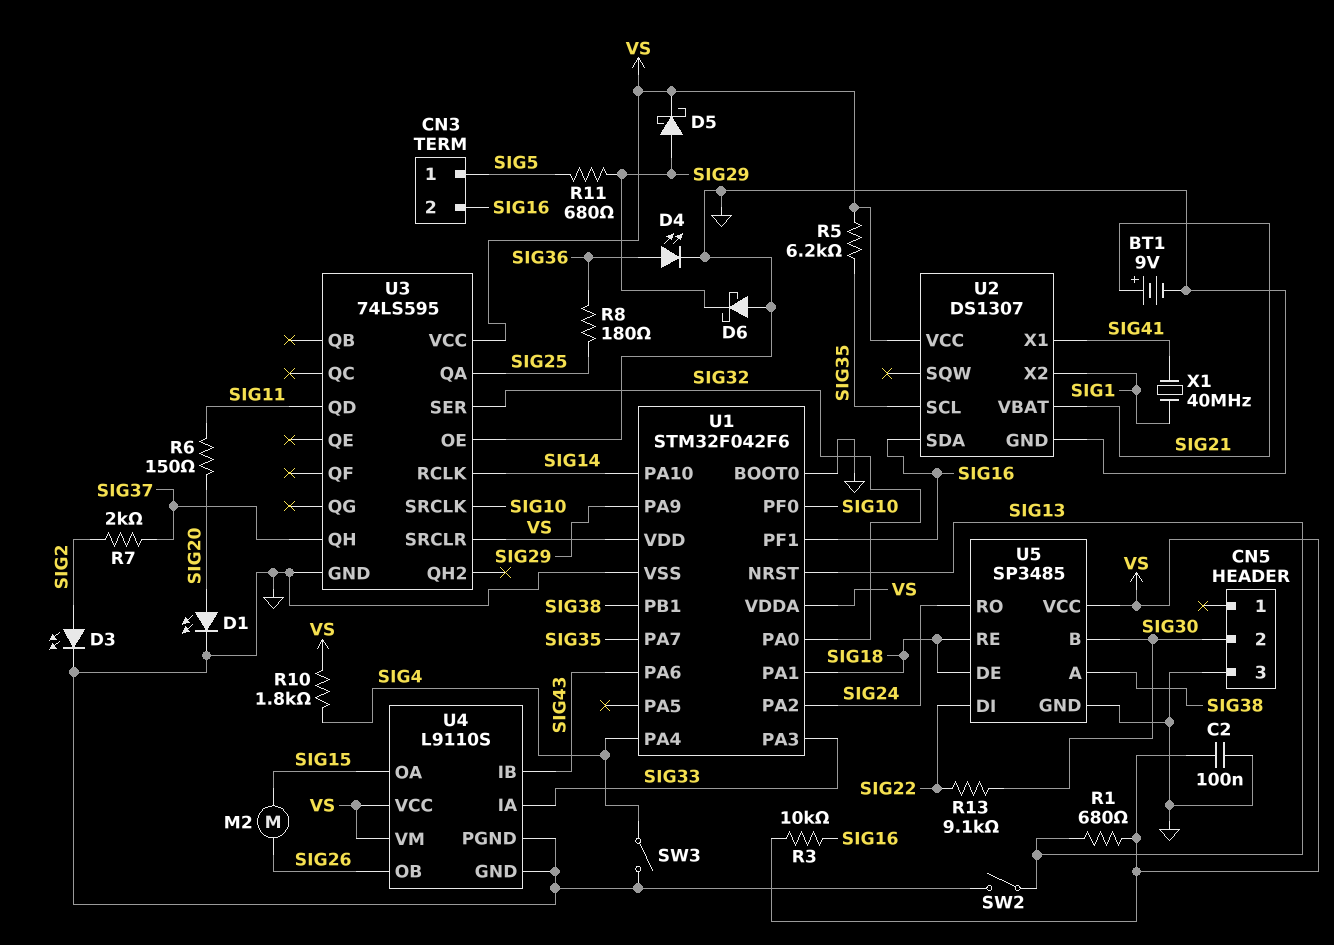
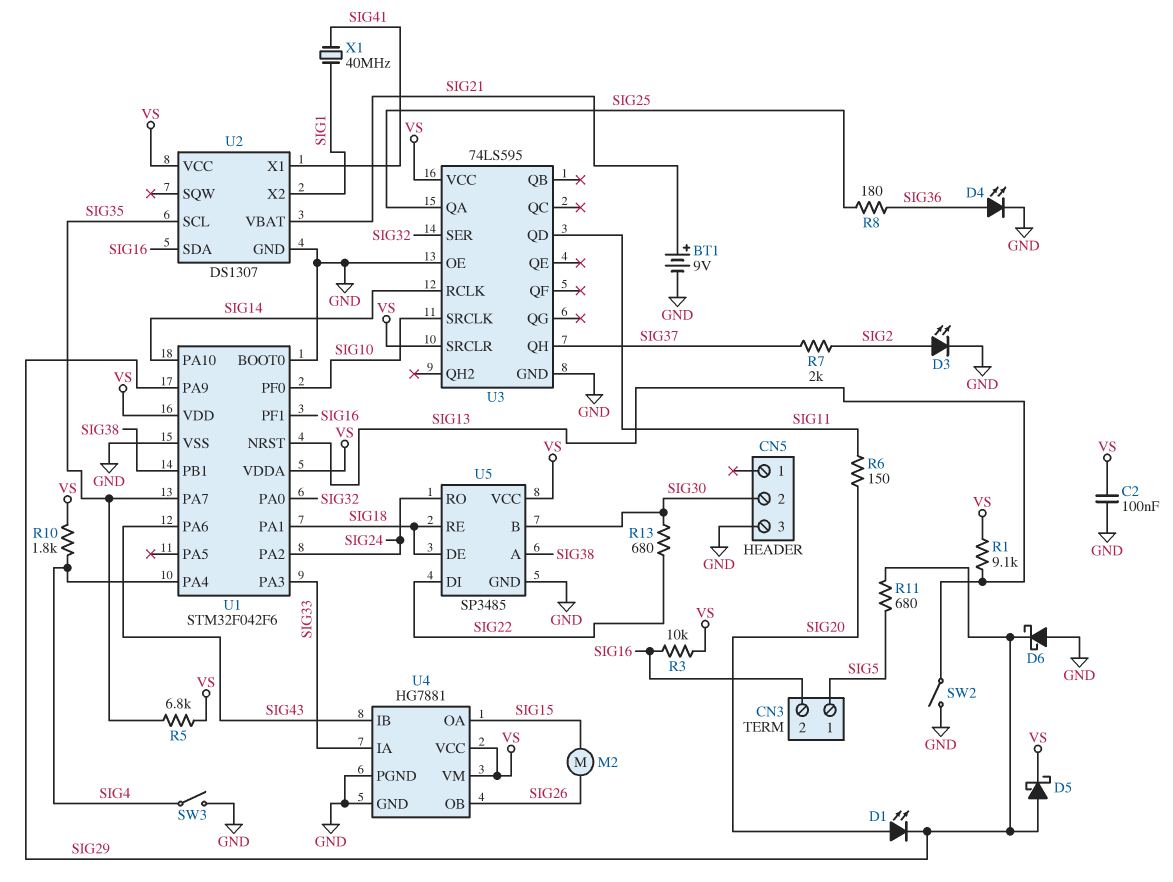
D1: LED (A SIG20, K GND) -> LED (A SIG20, K SIG29)
R1: 680 (SIG13, VS) -> 9.1k (SIG13, VS)
R5: 6.2k (SIG35, VS) -> 6.8k (SIG35, VS)
R13: 9.1k (SIG22, SIG30) -> 680 (SIG22, SIG30)
U4: L9110S -> HG7881

